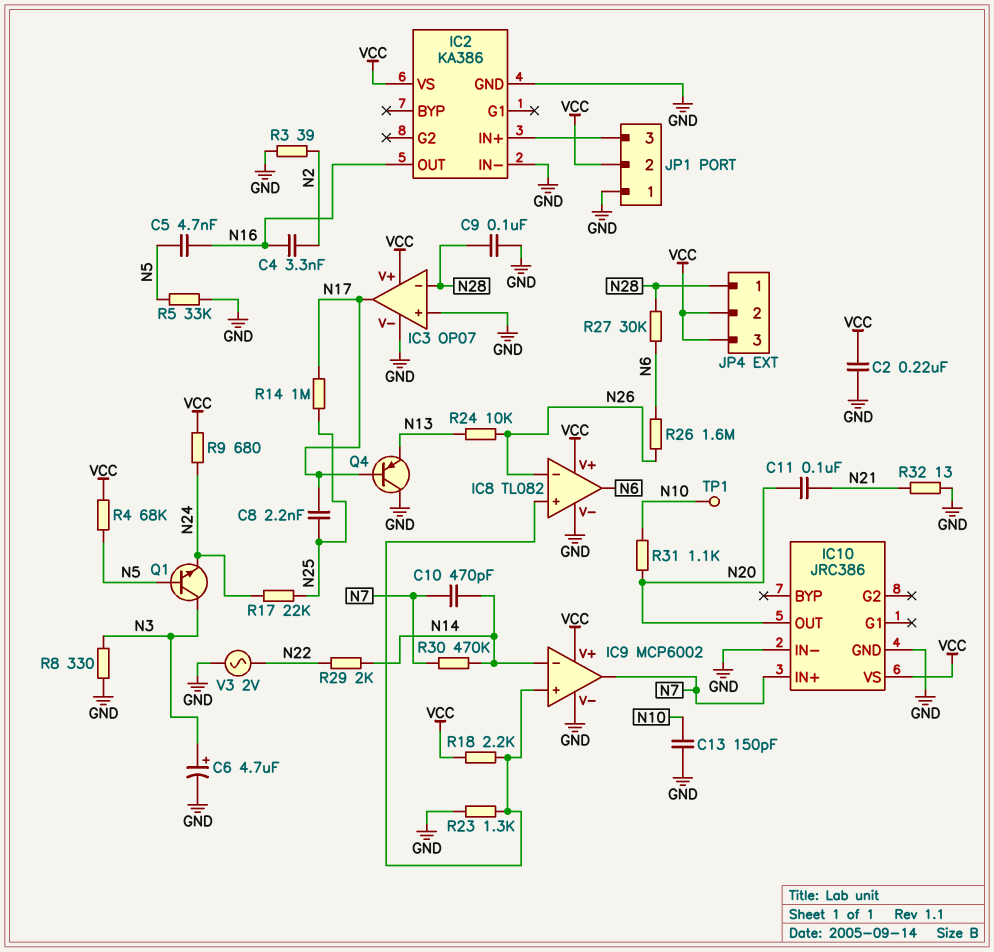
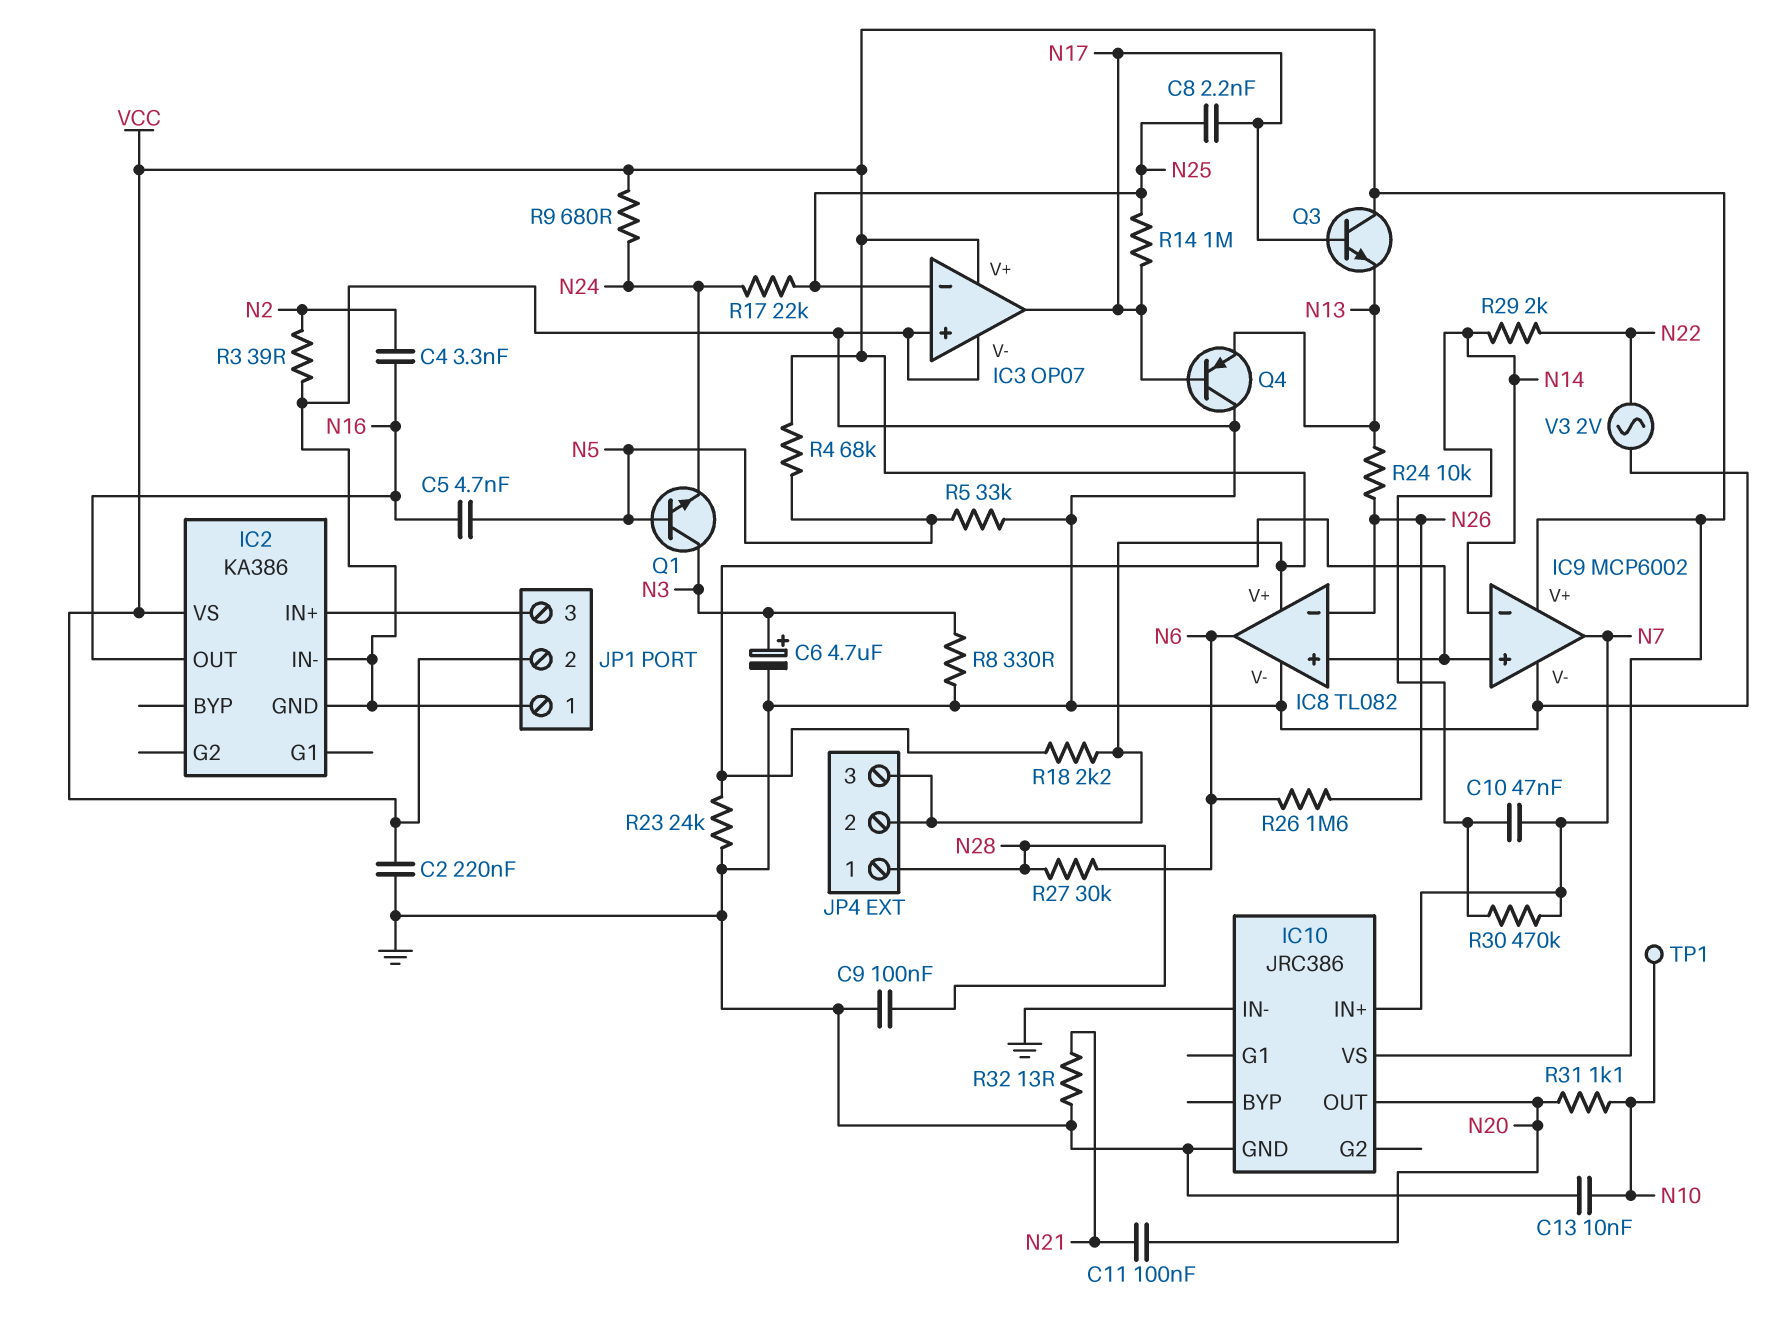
C10: 470pF (N7, N14) -> 47nF (N7, N14)
C13: 150pF (GND, N10) -> 10nF (GND, N10)
IC3 pin in-: N28 -> N25
Q3: none -> NPN (B N17, C VCC, E N13)
R23: 1.3k (GND, IC8/in+) -> 24k (GND, IC8/in+)

